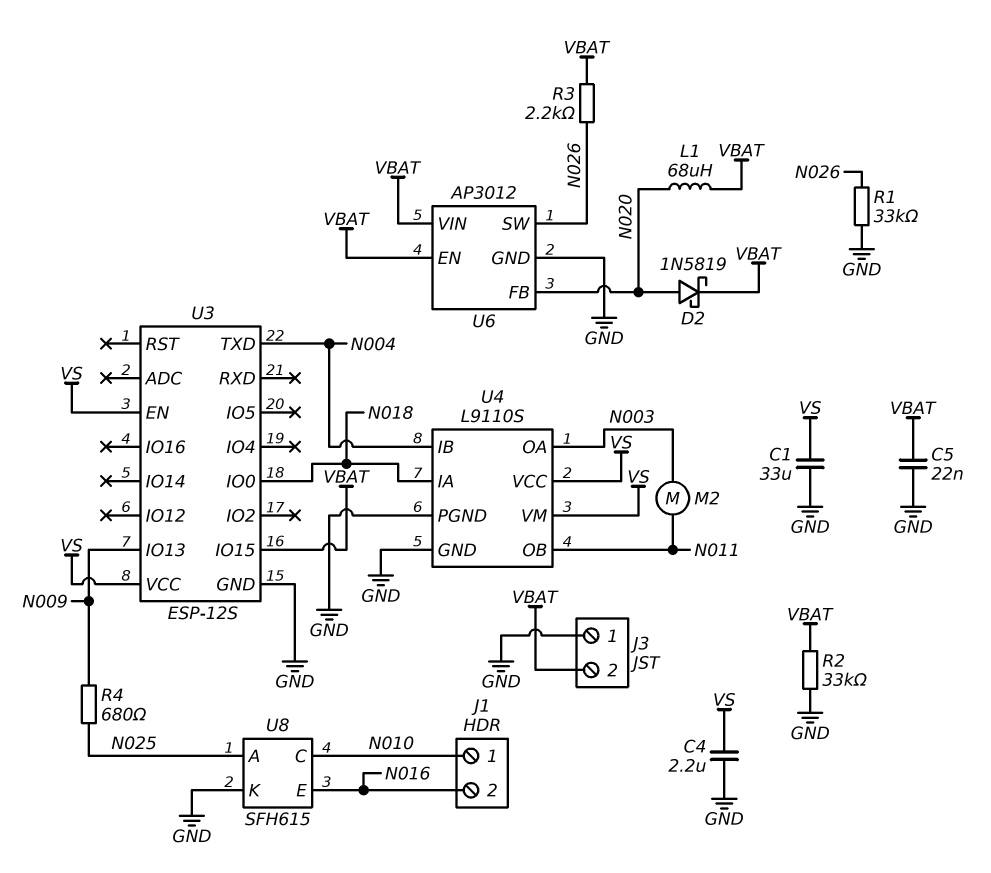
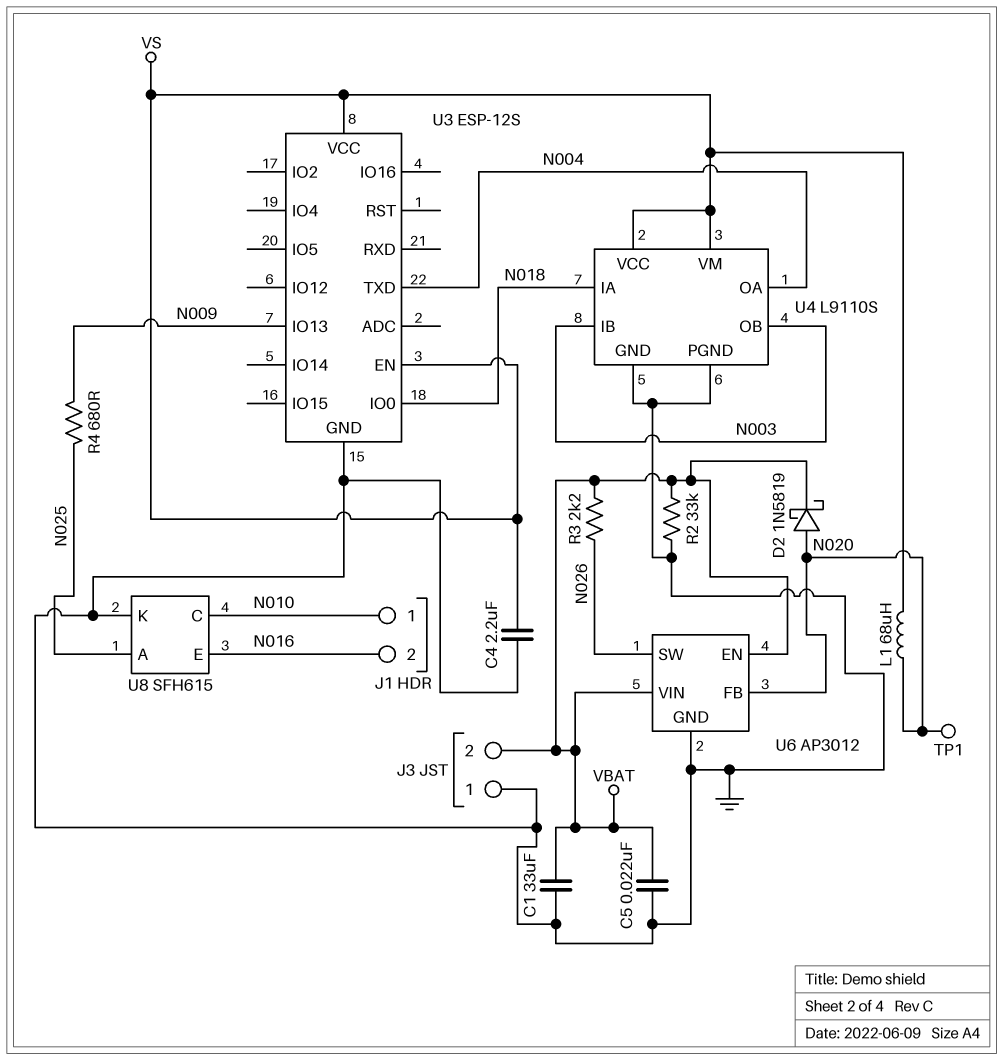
C1: 33uF (GND, VS) -> 33uF (GND, VBAT)
L1: 68uH (N020, VBAT) -> 68uH (N020, VS)
M2: motor (N003, N011) -> none
R1: 33k (GND, N026) -> none
TP1: none -> test point (N020)
U3 pin IO15: VBAT -> none
U4 pin IB: N004 -> N003
U4 pin OA: N003 -> N004
U4 pin OB: N011 -> N003

